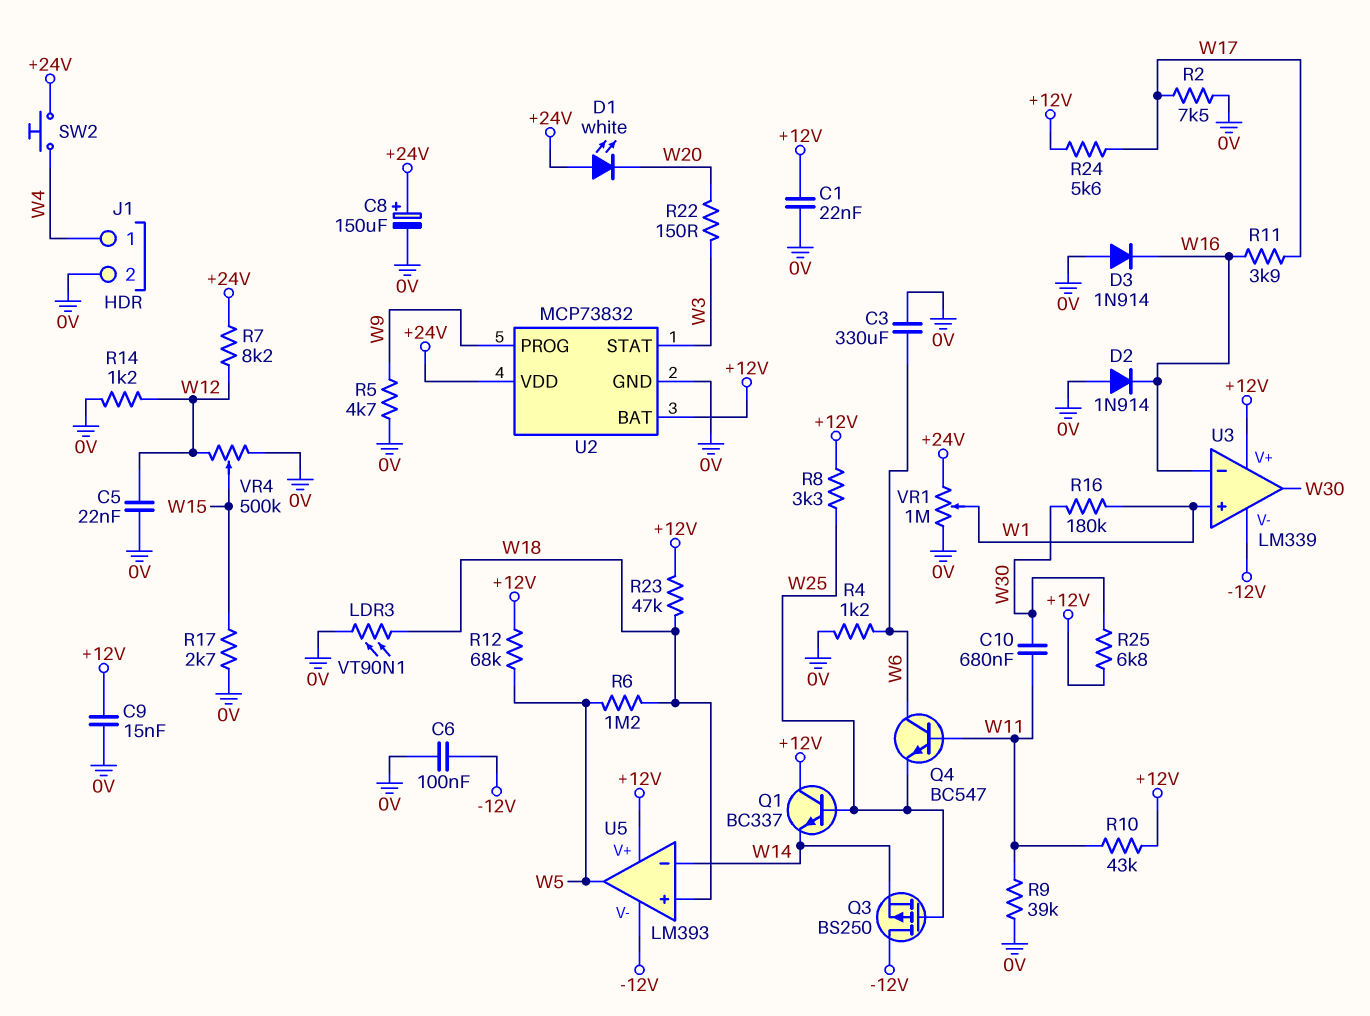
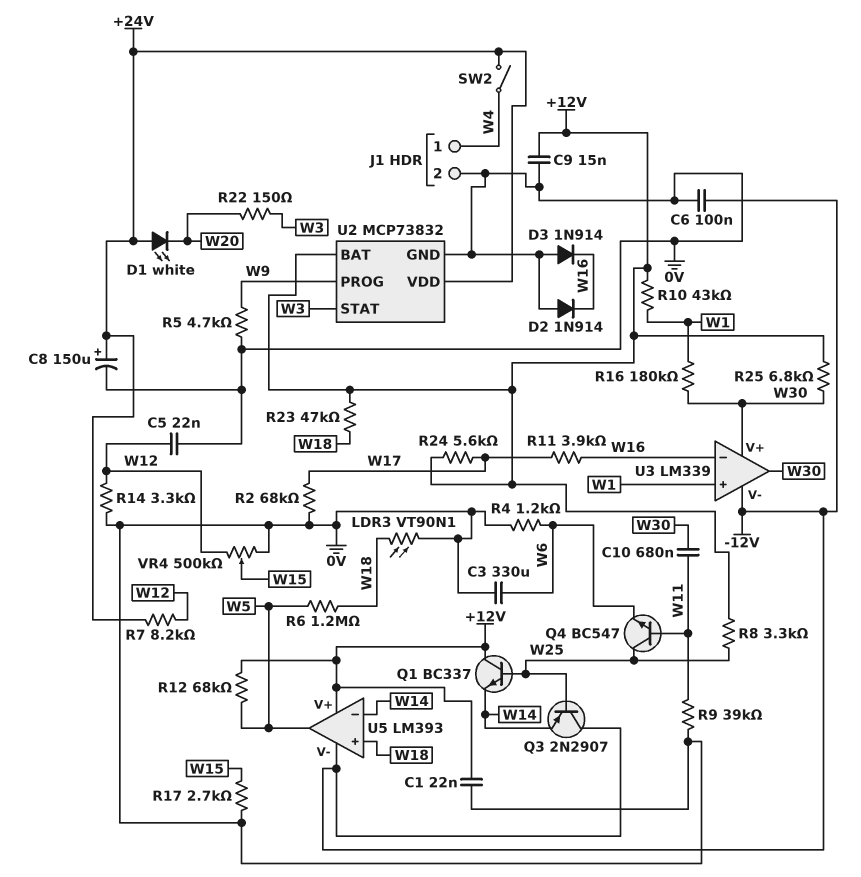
Q3: PMOS BS250 (G W25, D -12V, S W14) -> PNP 2N2907 (B W25, C -12V, E W14)
Q4: NPN BC547 (B W11, C W6, E W25) -> NPN BC547 (B W11, C W25, E W6)
R2: 7.5k (0V, W17) -> 68k (0V, W17)
R10: 43k (+12V, W11) -> 43k (+12V, W1)
R14: 1.2k (0V, W12) -> 3.3k (0V, W12)
SW2: button (+24V, W4) -> switch (+24V, W4)
U3 pin V+: +12V -> W30
VR1: 1M (+24V, 0V, wiper W1) -> none

